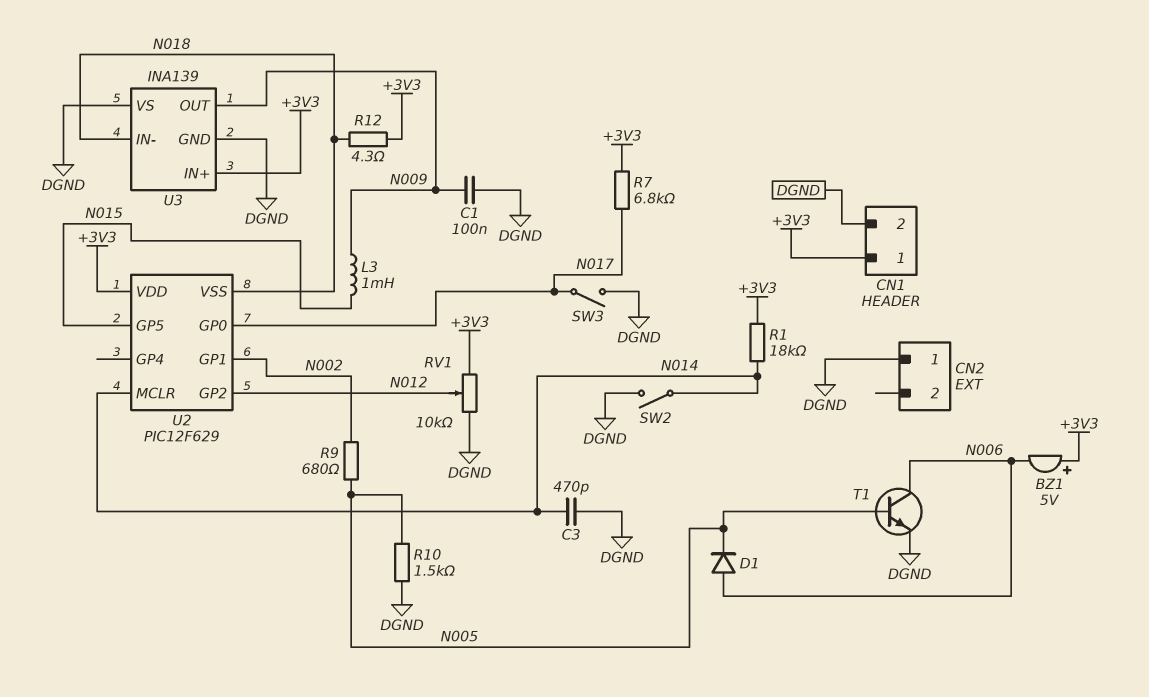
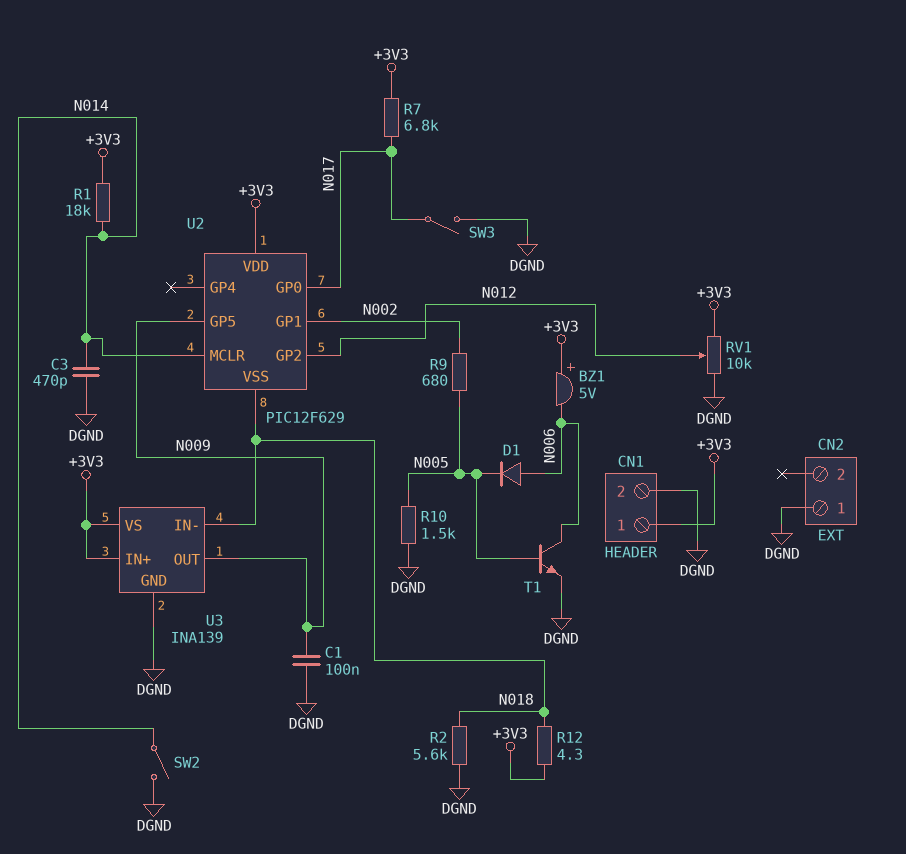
L3: 1mH (N009, N015) -> none
R2: none -> 5.6k (DGND, N018)
U2 pin GP5: N015 -> N009
U3 pin VS: DGND -> +3V3

